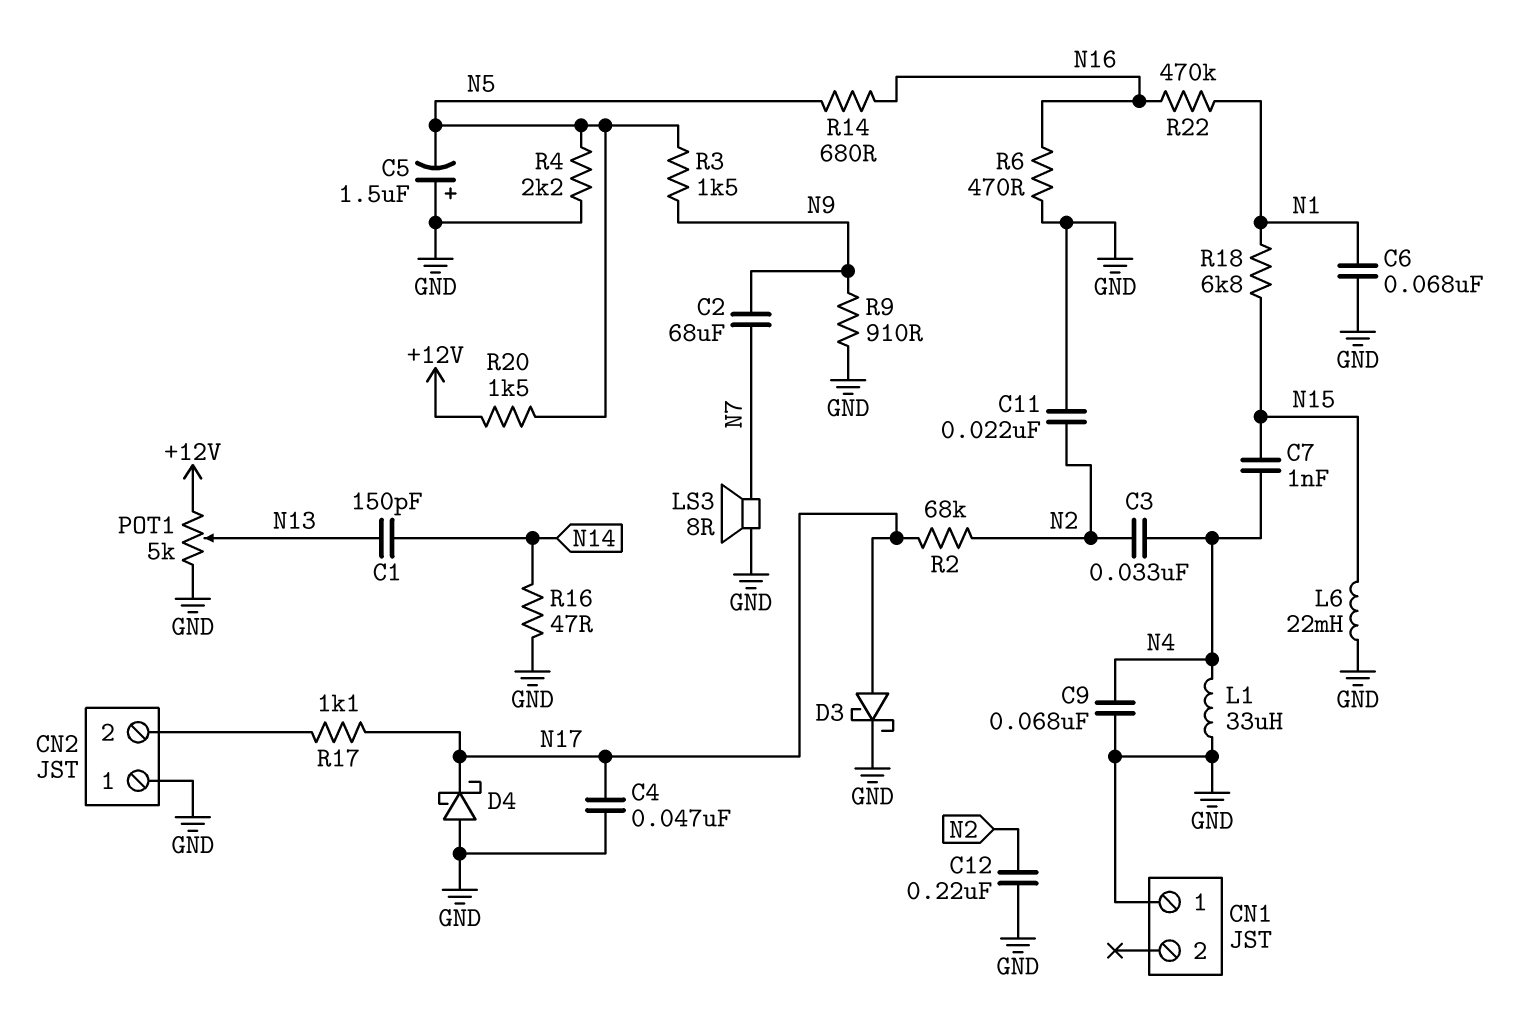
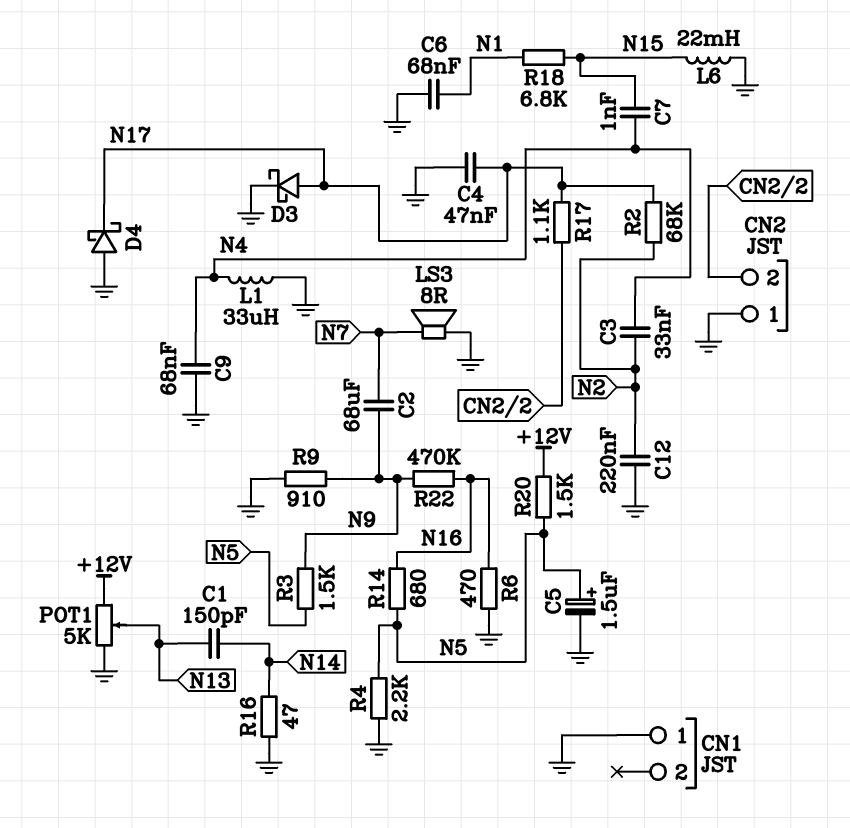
C5: 1.5uF (plus GND, minus N5) -> 1.5uF (plus N5, minus GND)
C11: 22nF (GND, N2) -> none
R22: 470k (N1, N16) -> 470k (N9, N16)

